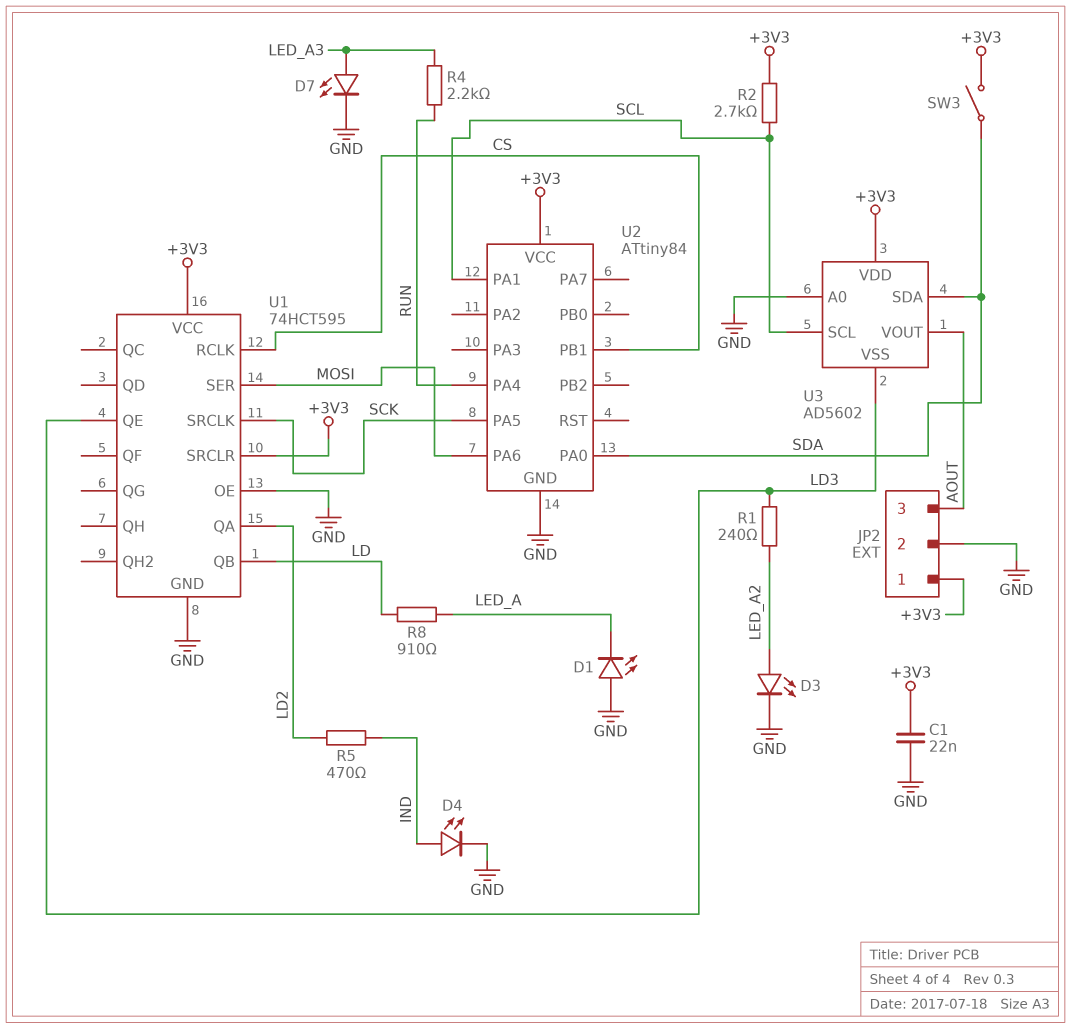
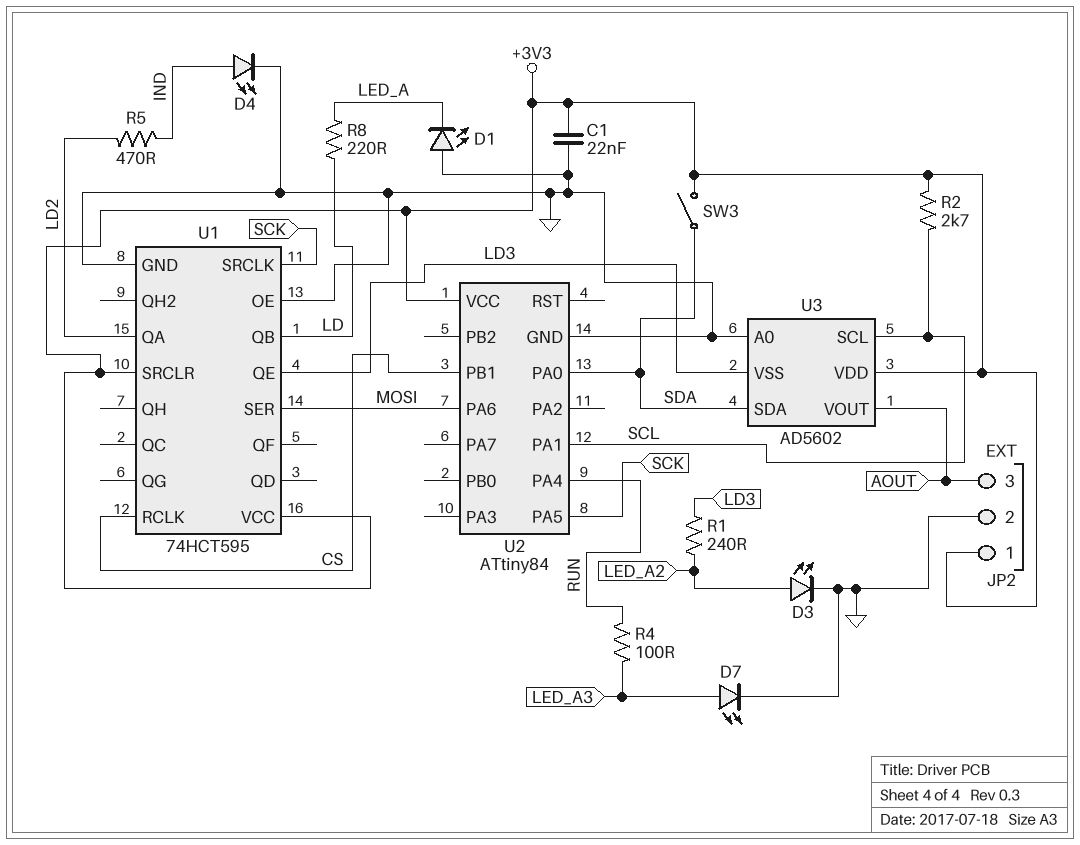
R4: 2.2k (LED_A3, RUN) -> 100 (LED_A3, RUN)
R8: 910 (LD, LED_A) -> 220 (LD, LED_A)

